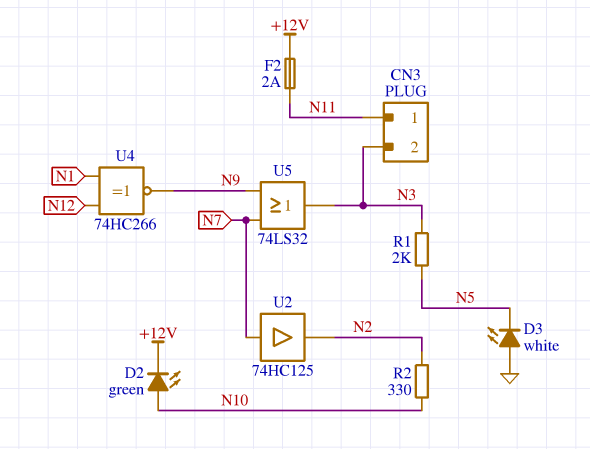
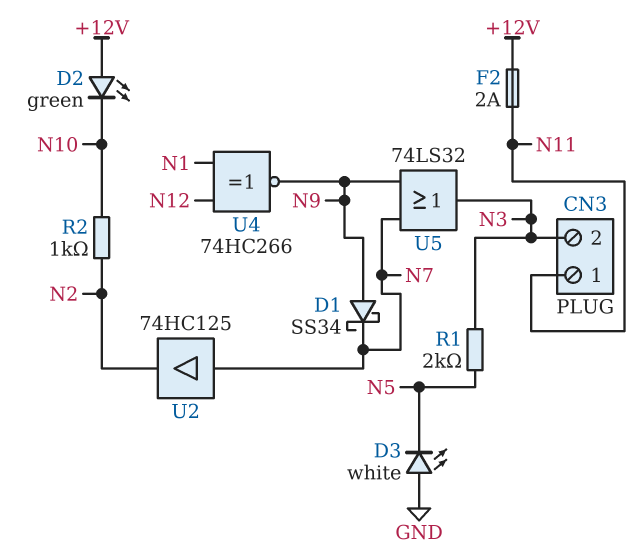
D1: none -> schottky SS34 (A N9, K N7)
D2: LED green (A N10, K +12V) -> LED green (A +12V, K N10)
R2: 330 (N2, N10) -> 1k (N2, N10)

